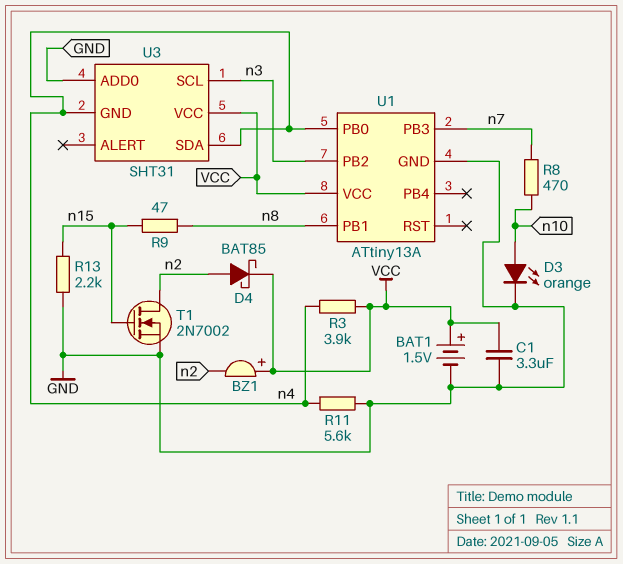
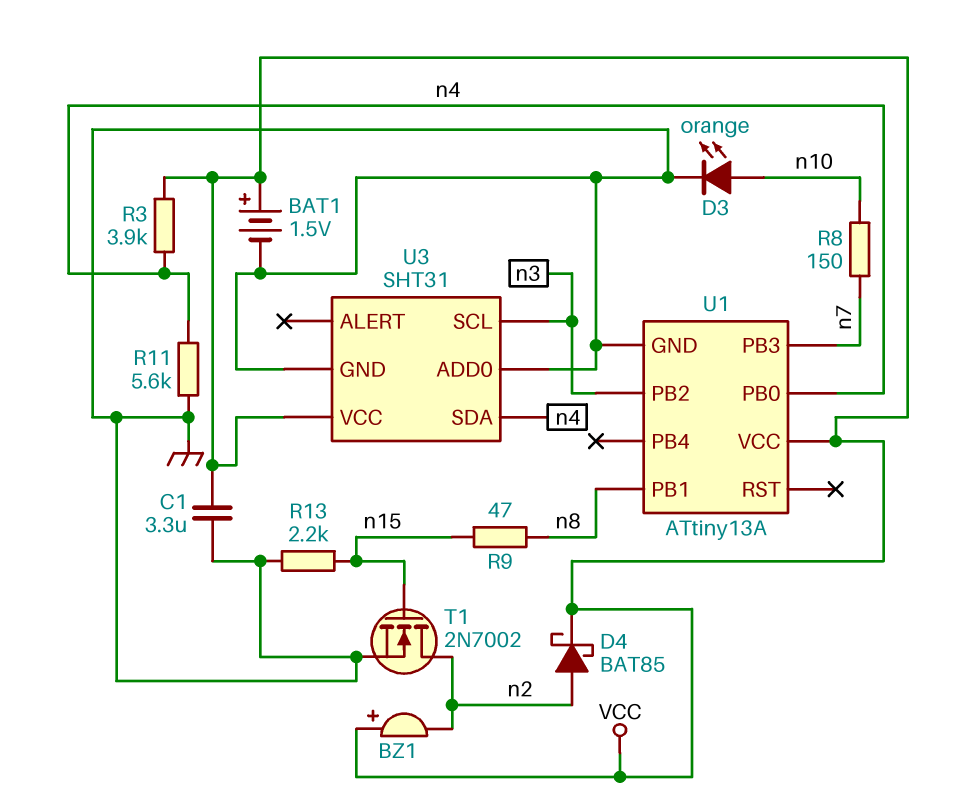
R8: 470 (n7, n10) -> 150 (n7, n10)
U3 pin GND: n4 -> GND

